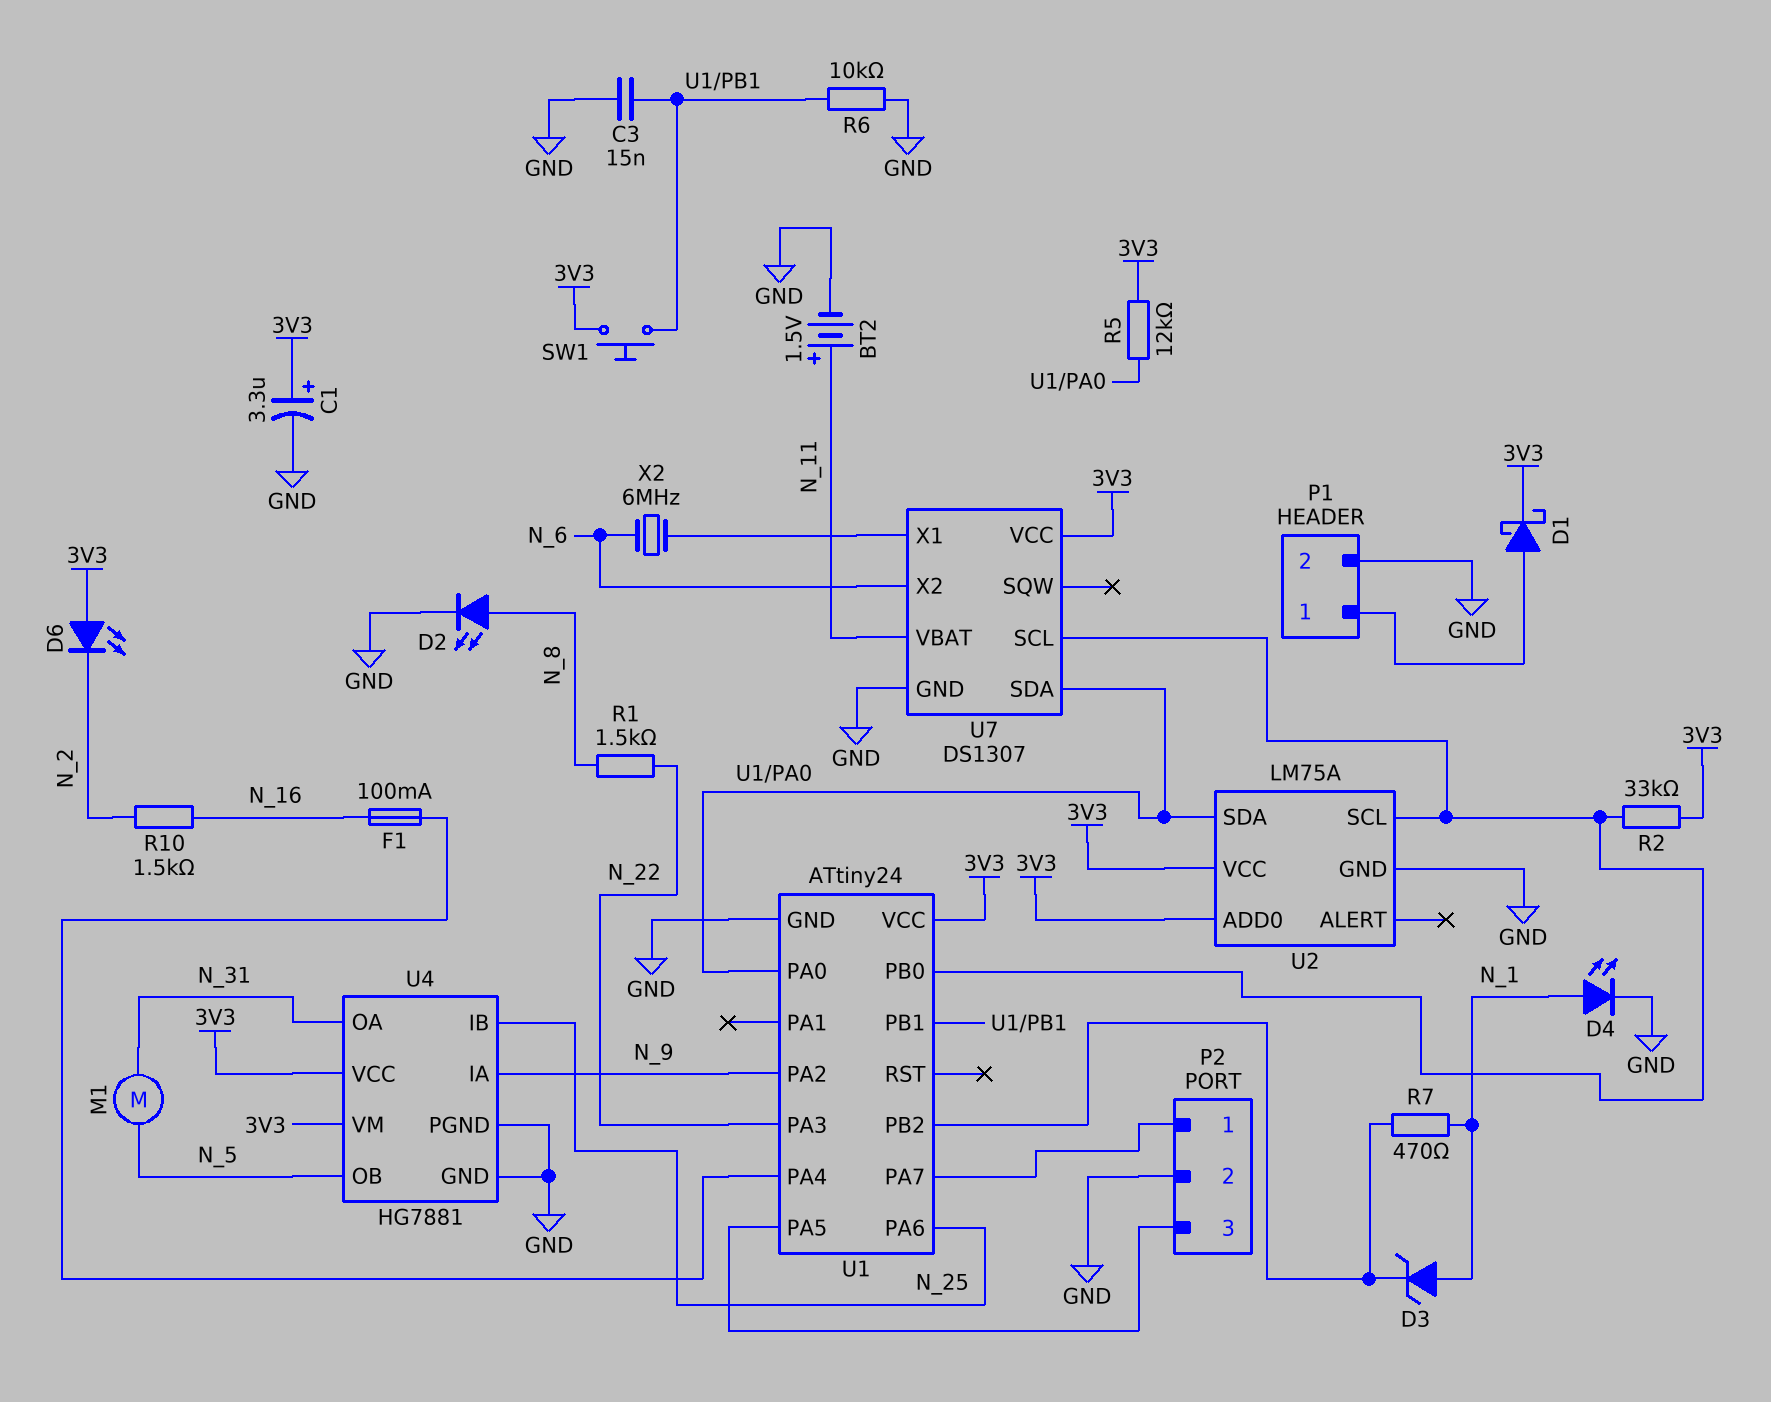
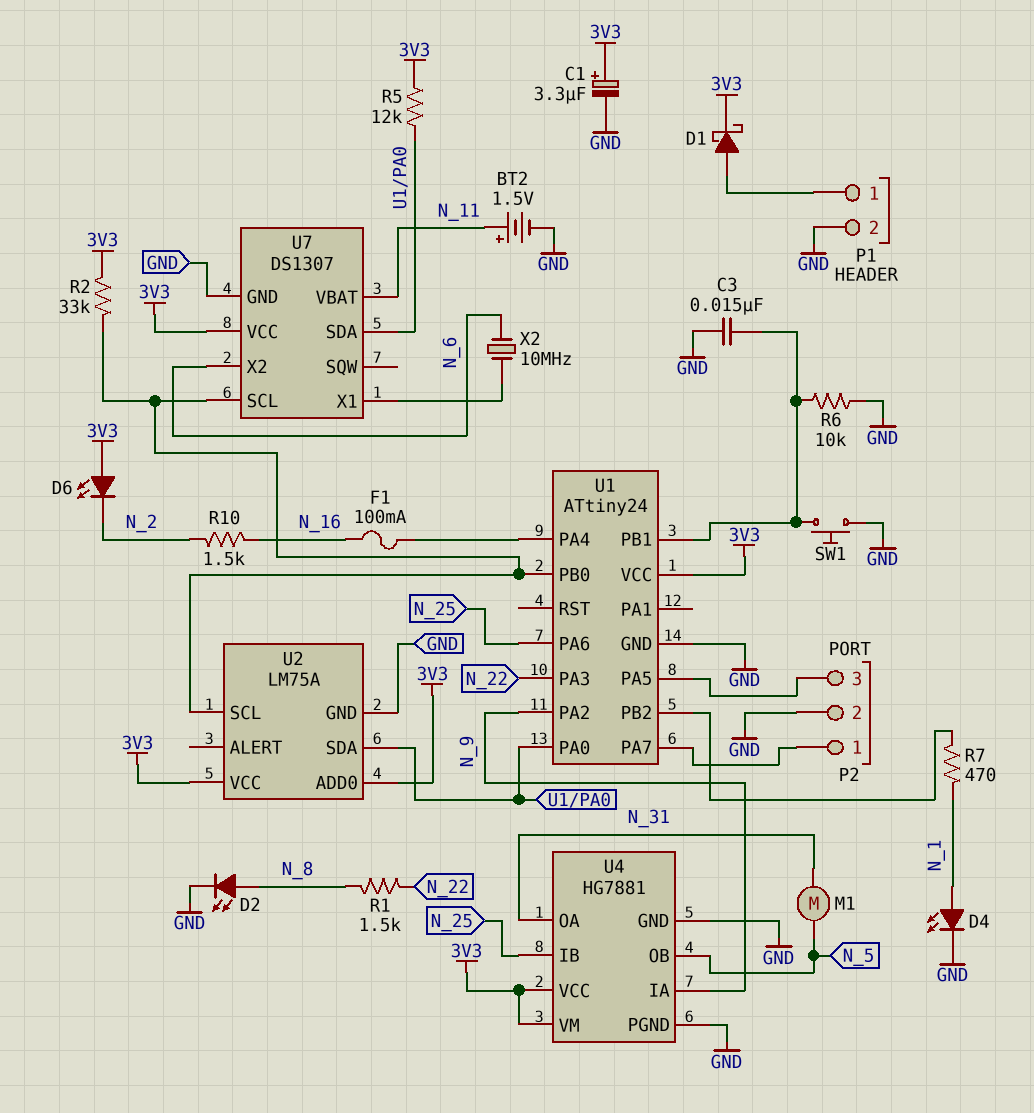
D3: zener (A N_1, K U1/PB2) -> none
SW1: button (3V3, U1/PB1) -> button (GND, U1/PB1)
X2: 6MHz (N_6, U7/X1) -> 10MHz (N_6, U7/X1)

